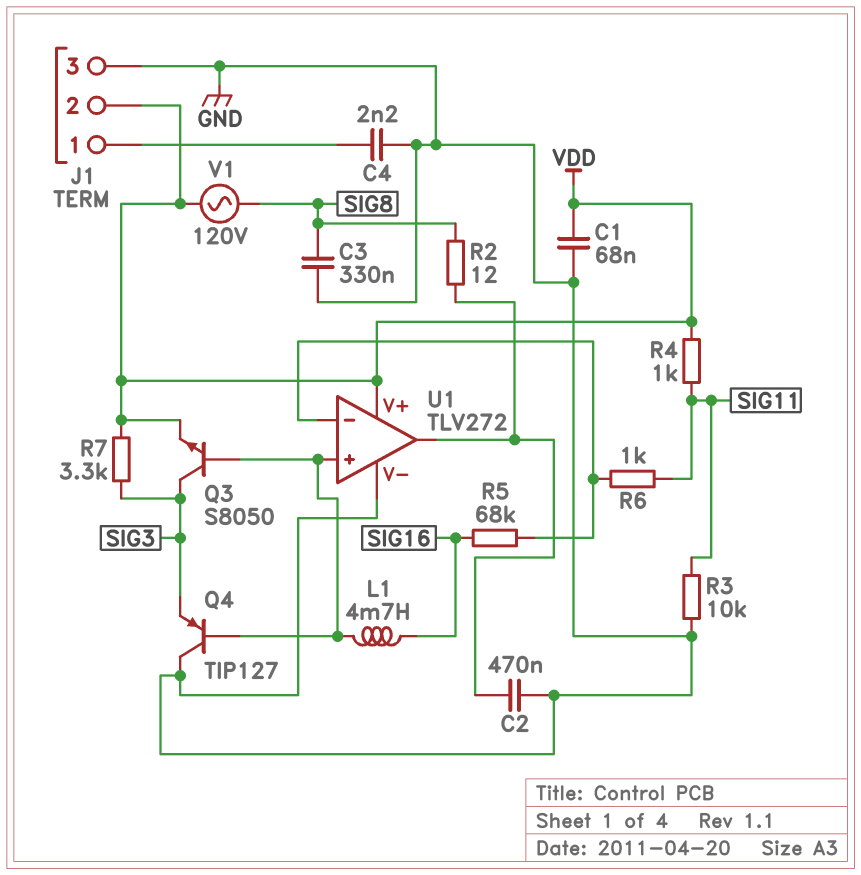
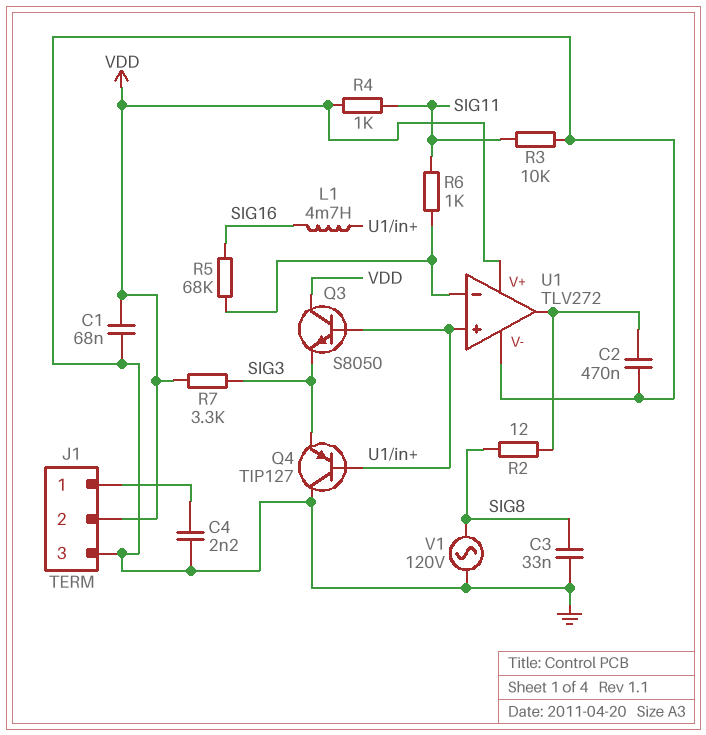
C3: 330nF (GND, SIG8) -> 33nF (GND, SIG8)
Q3: NPN S8050 (B U1/in+, C SIG3, E VDD) -> NPN S8050 (B U1/in+, C VDD, E SIG3)
V1: AC 120V (SIG8, VDD) -> AC 120V (GND, SIG8)

